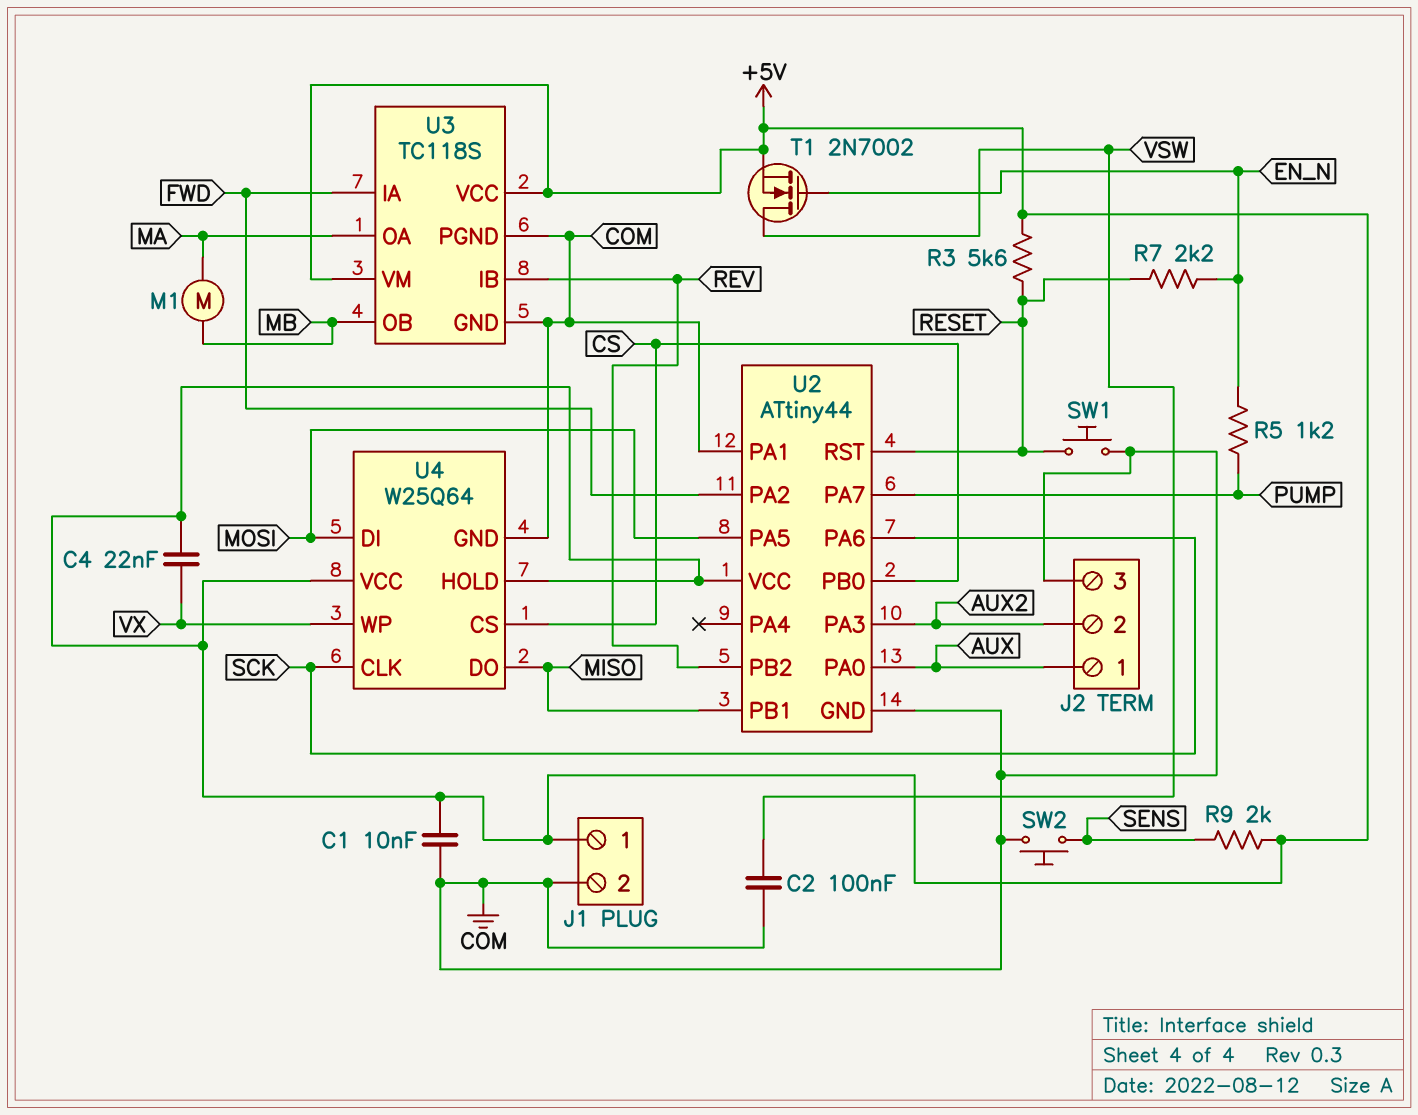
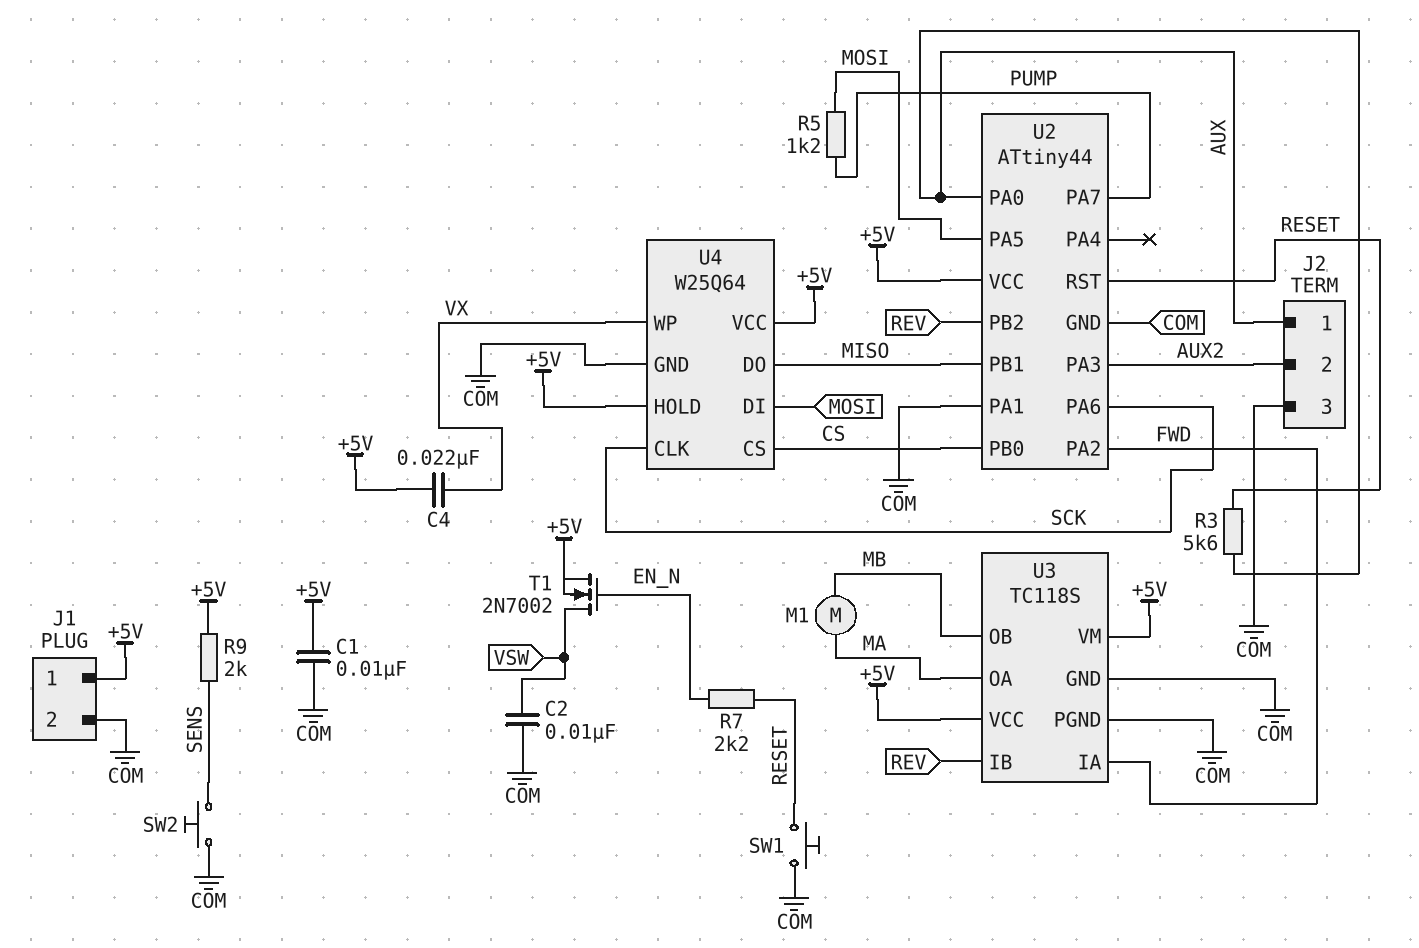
C2: 100nF (COM, VSW) -> 10nF (COM, VSW)
R3: 5.6k (+5V, RESET) -> 5.6k (AUX, RESET)
R5: 1.2k (EN_N, PUMP) -> 1.2k (MOSI, PUMP)

